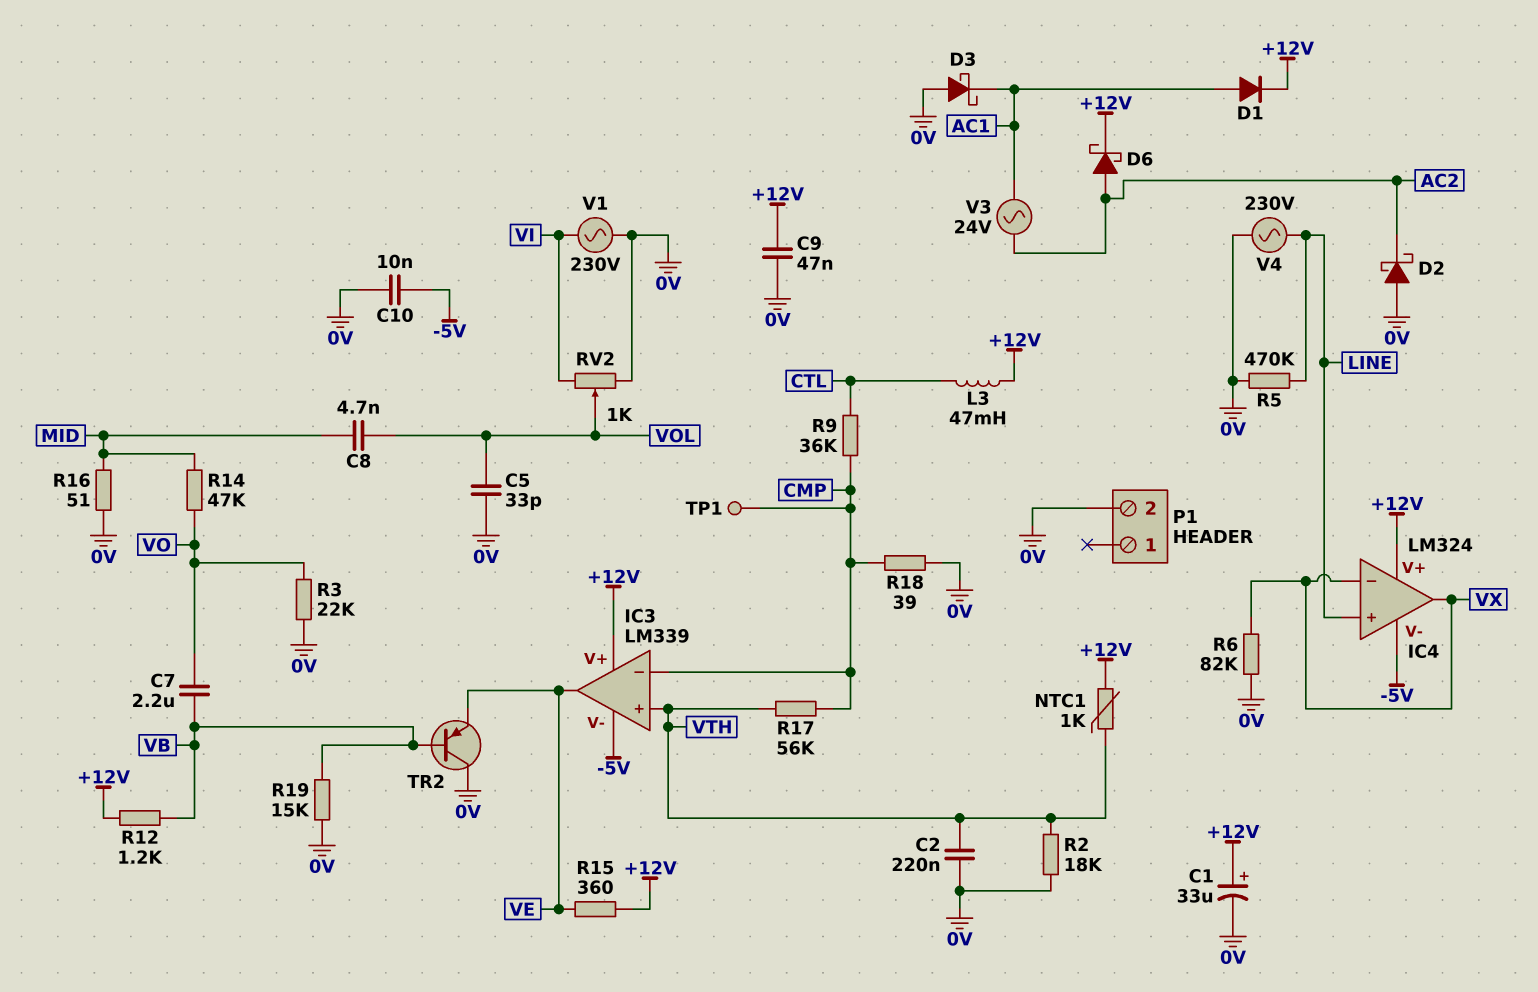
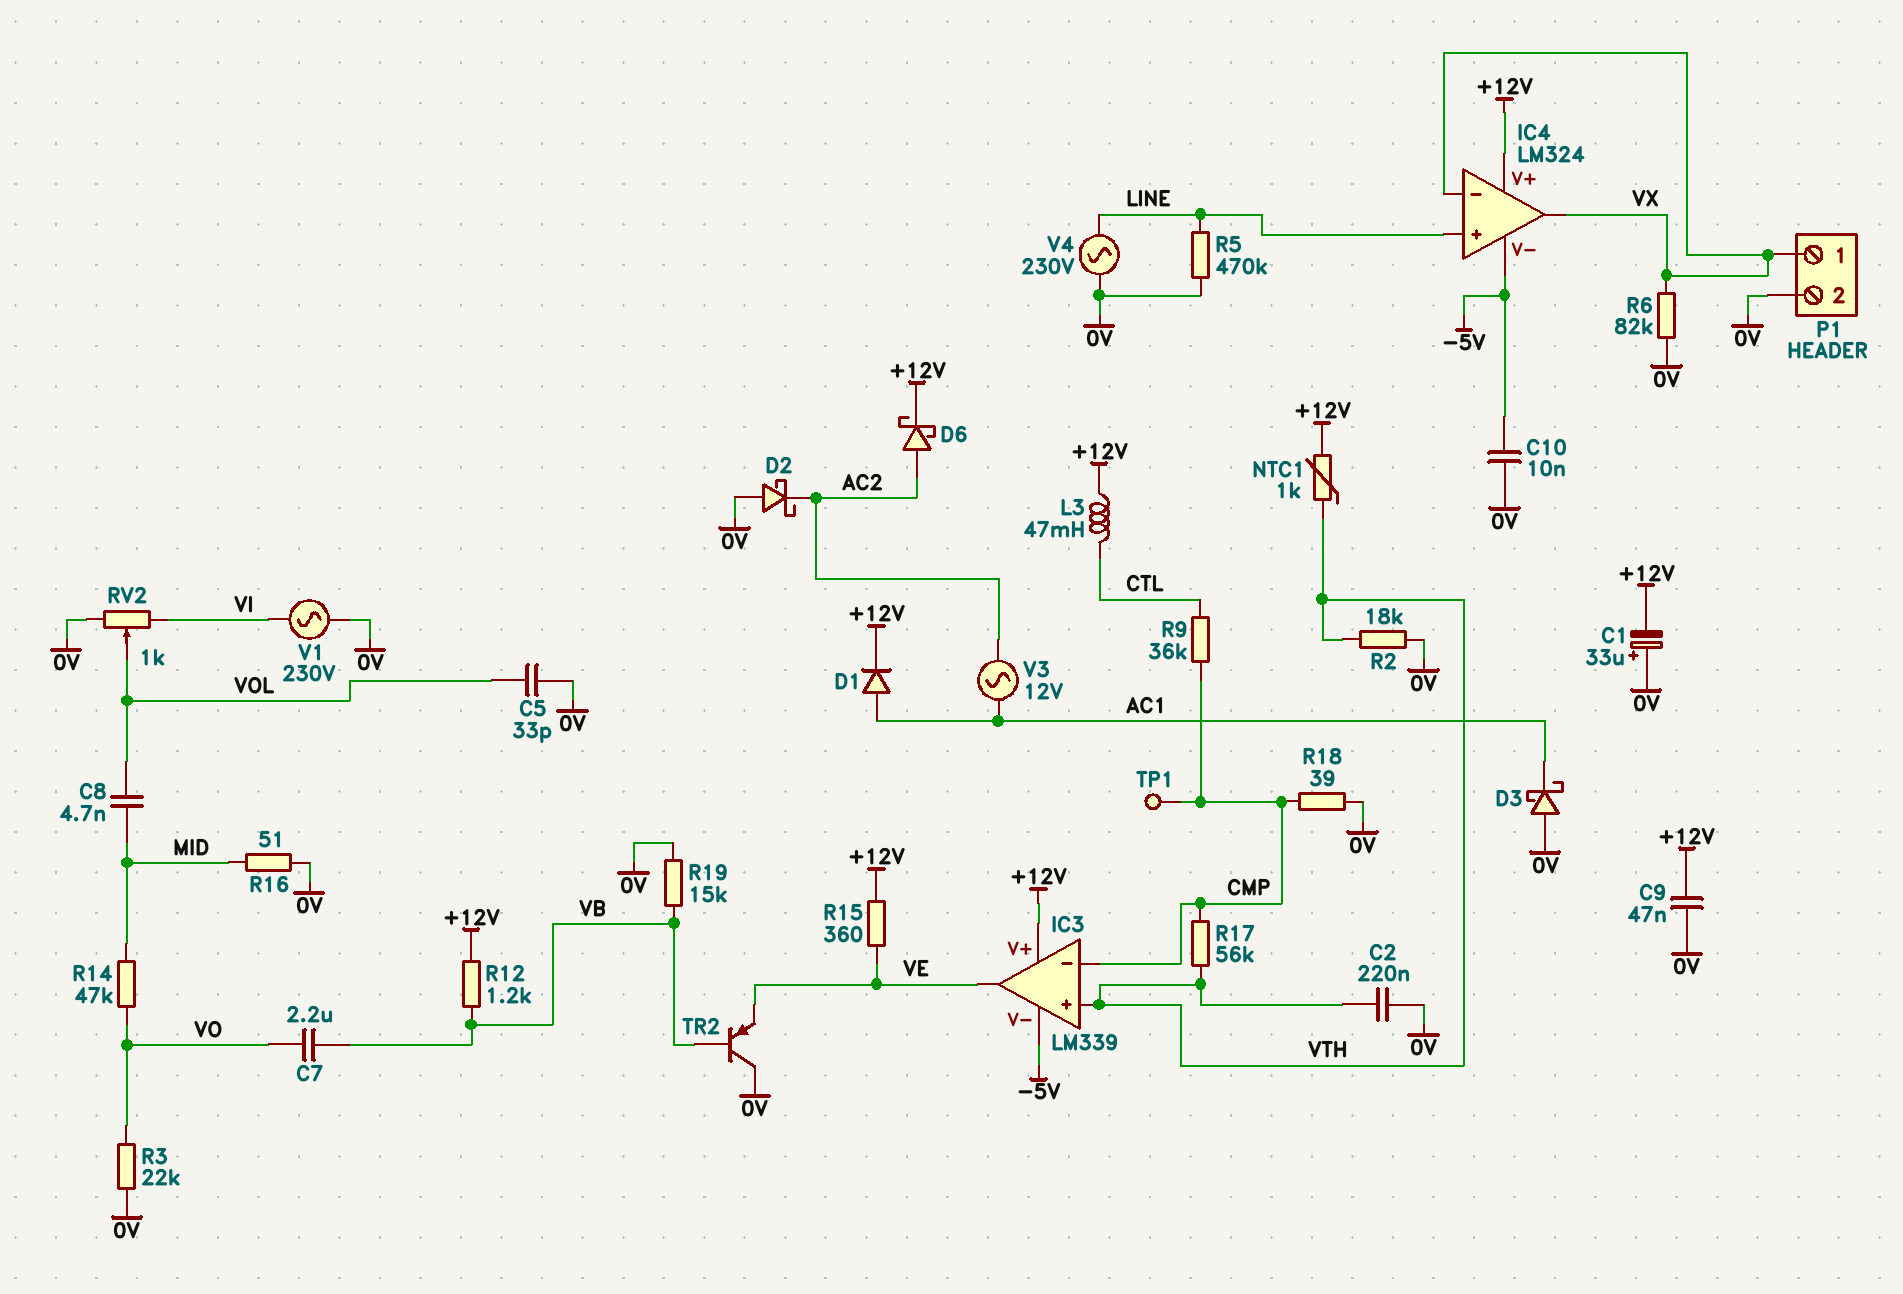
C1: 33uF (plus +12V, minus 0V) -> 33uF (plus 0V, minus +12V)
P1 pin 1: none -> VX
V3: AC 24V (AC1, AC2) -> AC 12V (AC1, AC2)

